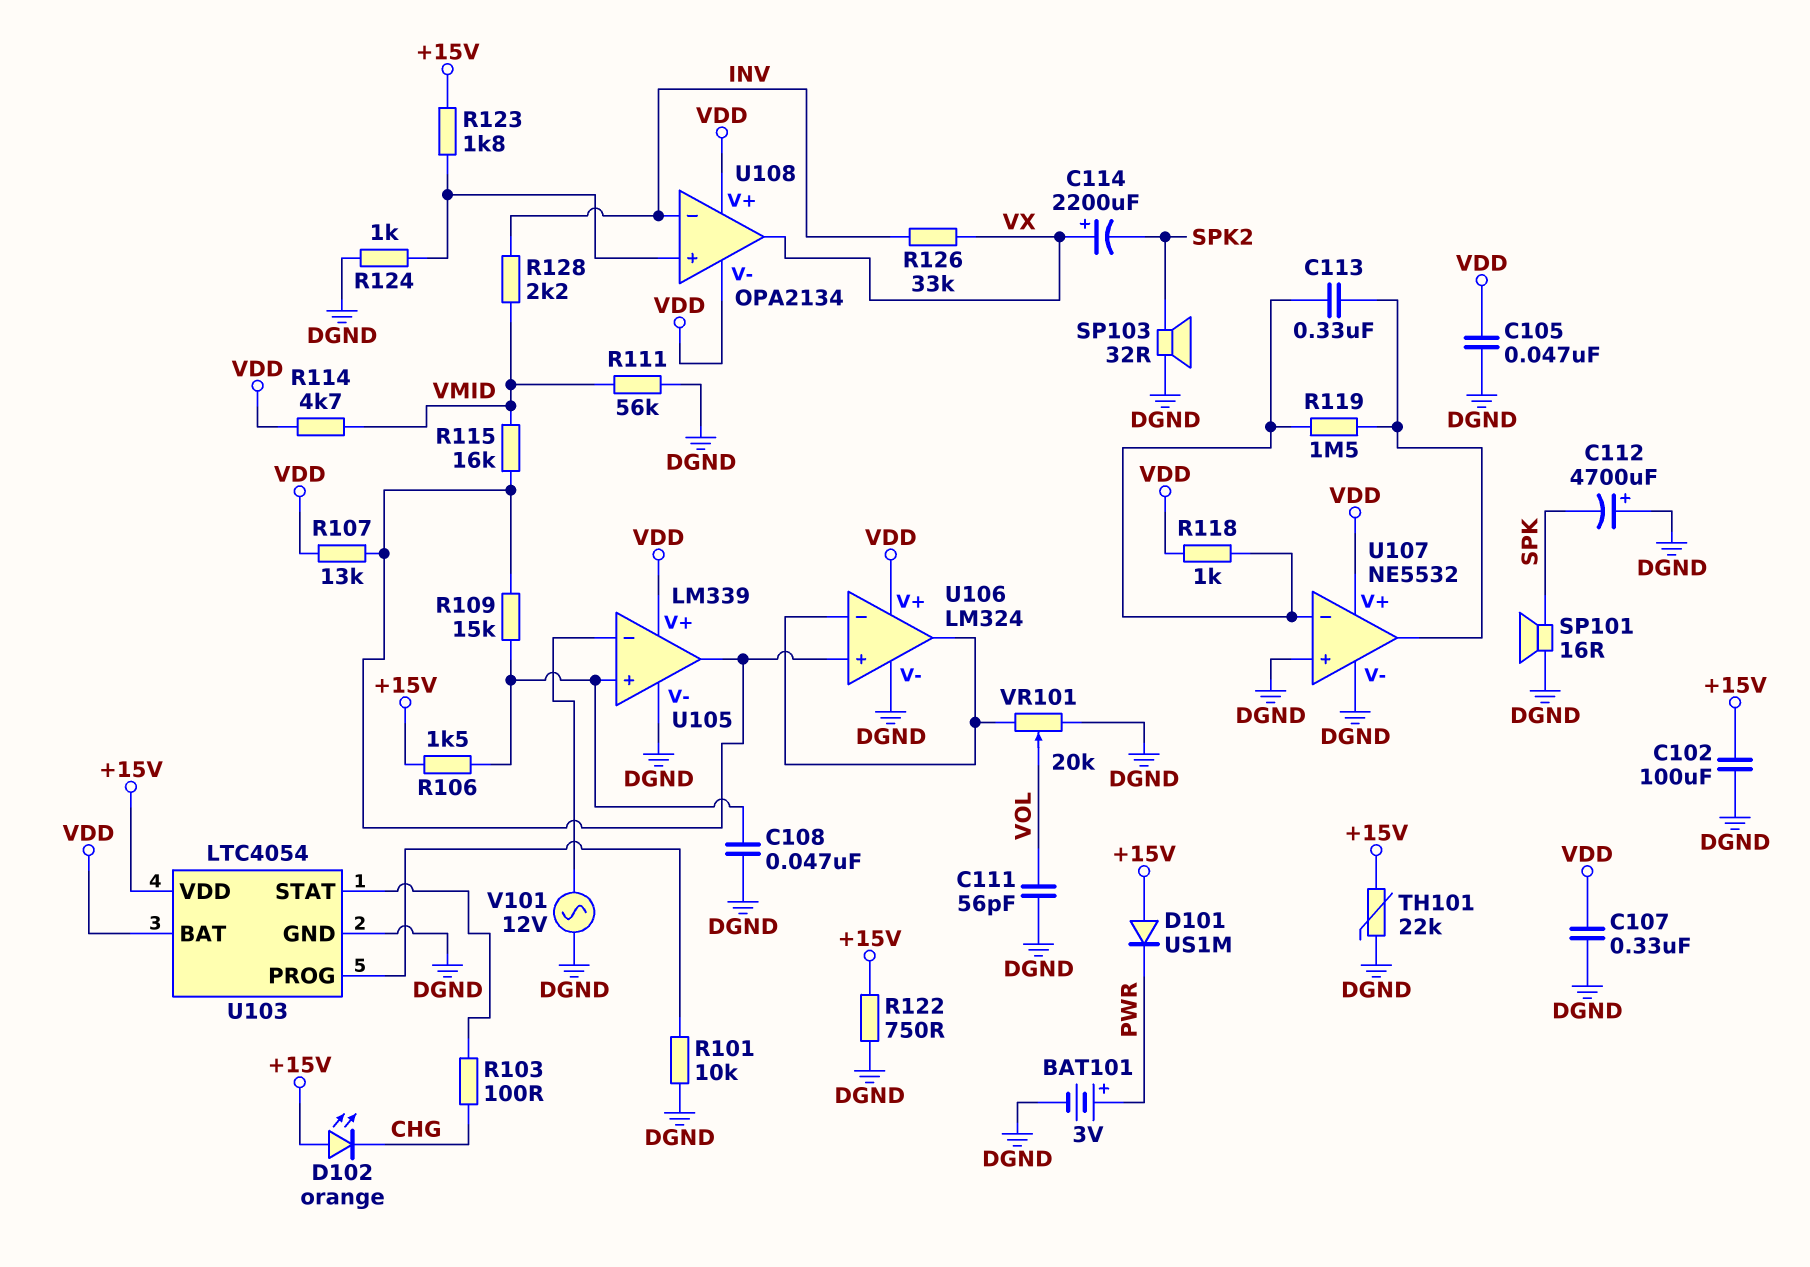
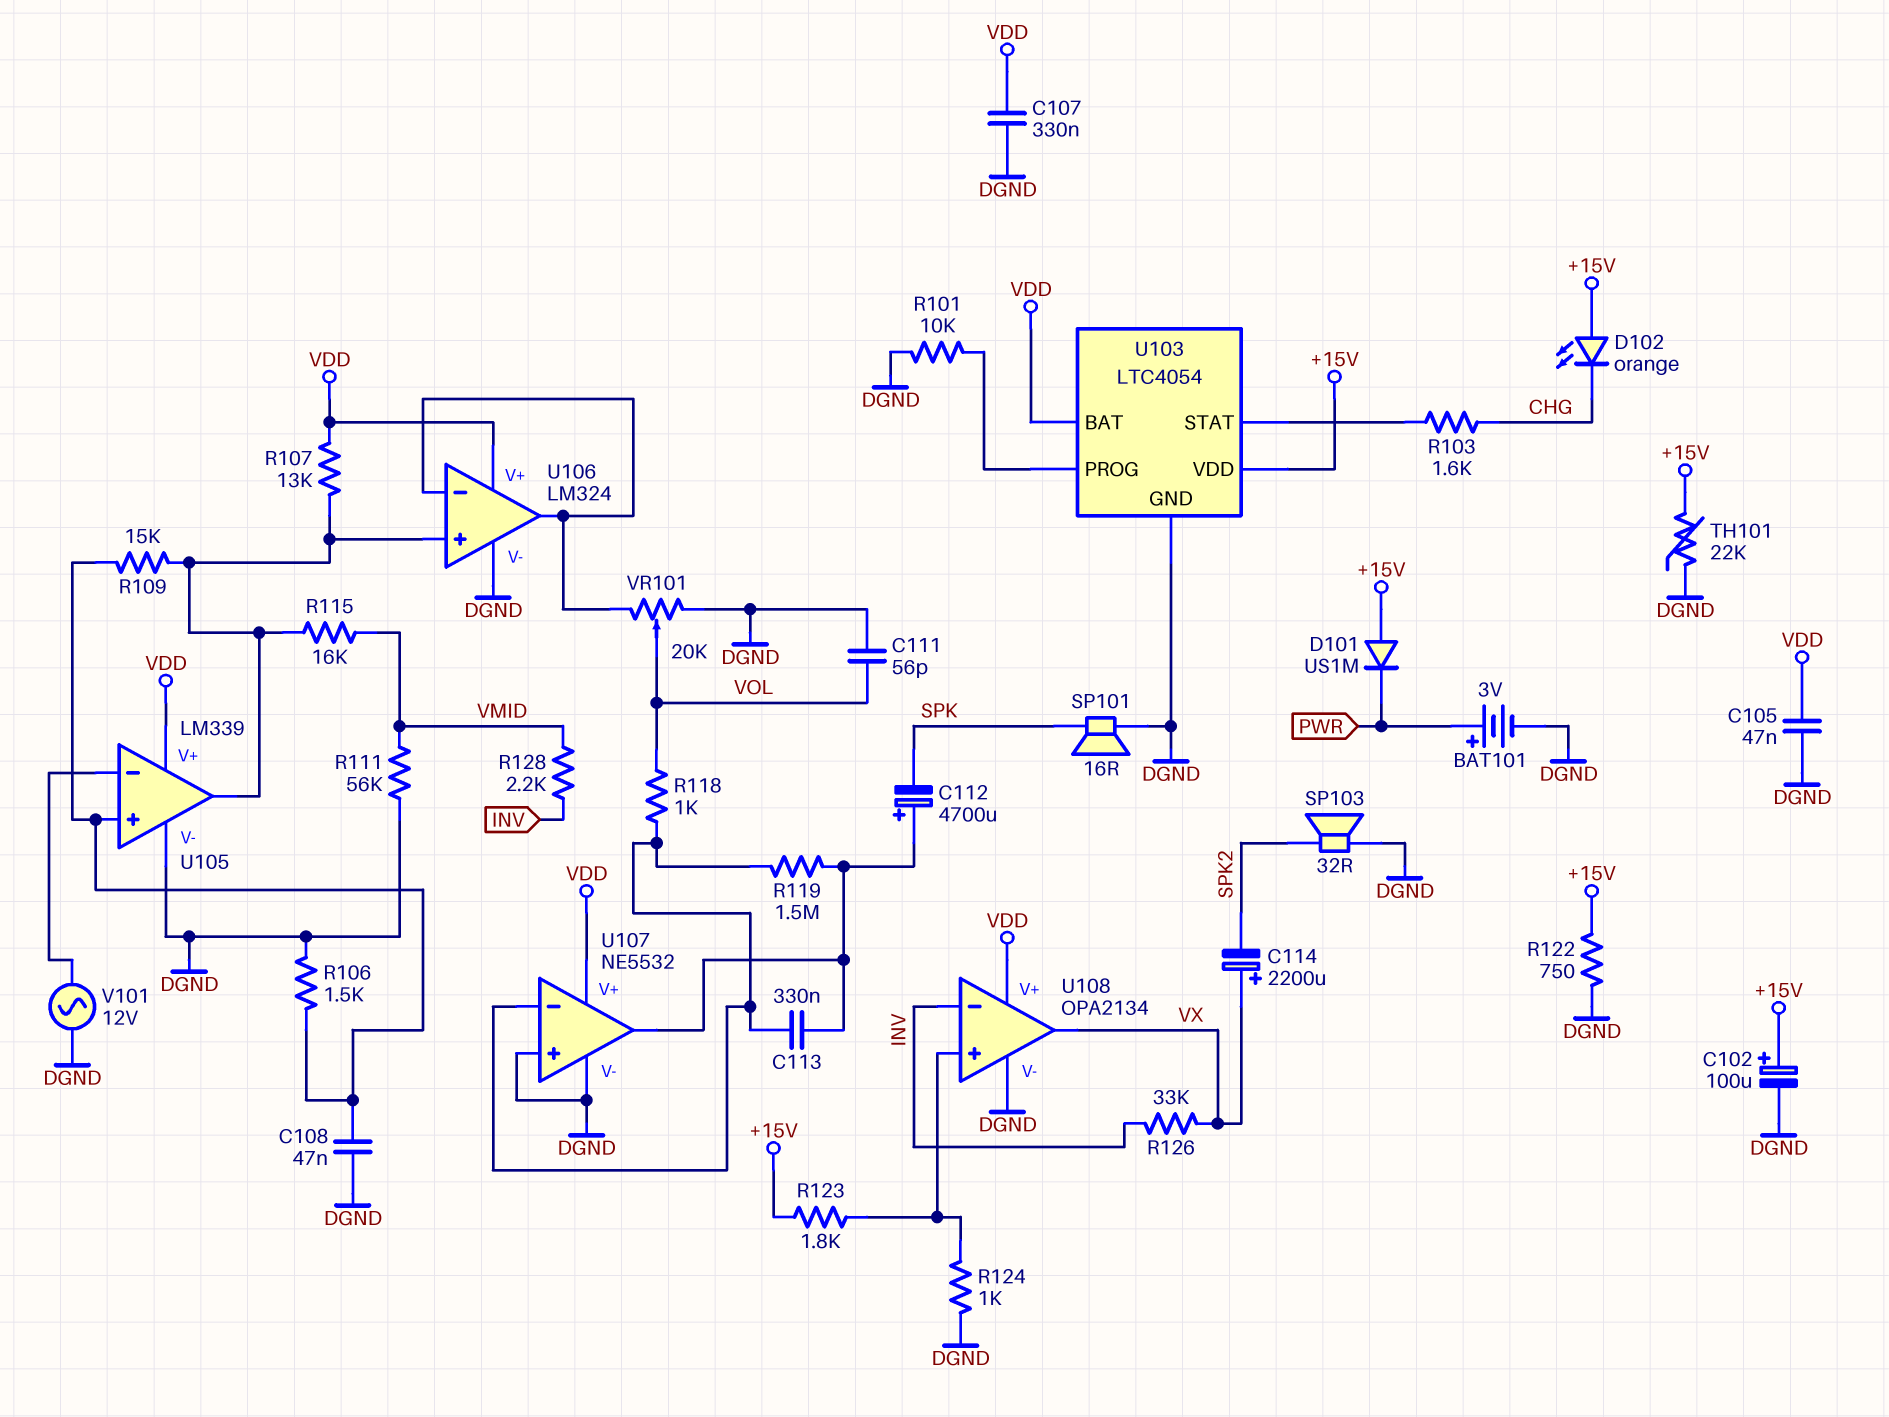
C102: 100uF (+15V, DGND) -> 100uF (plus +15V, minus DGND)
C112: 4700uF (plus DGND, minus SPK) -> 4700uF (plus U107/out, minus SPK)
R103: 100 (CHG, U103/STAT) -> 1.6k (CHG, U103/STAT)
R106: 1.5k (+15V, U105/in+) -> 1.5k (DGND, U105/in+)
R114: 4.7k (VDD, VMID) -> none
R118: 1k (U107/in-, VDD) -> 1k (U107/in-, VOL)
U108 pin V-: VDD -> DGND

